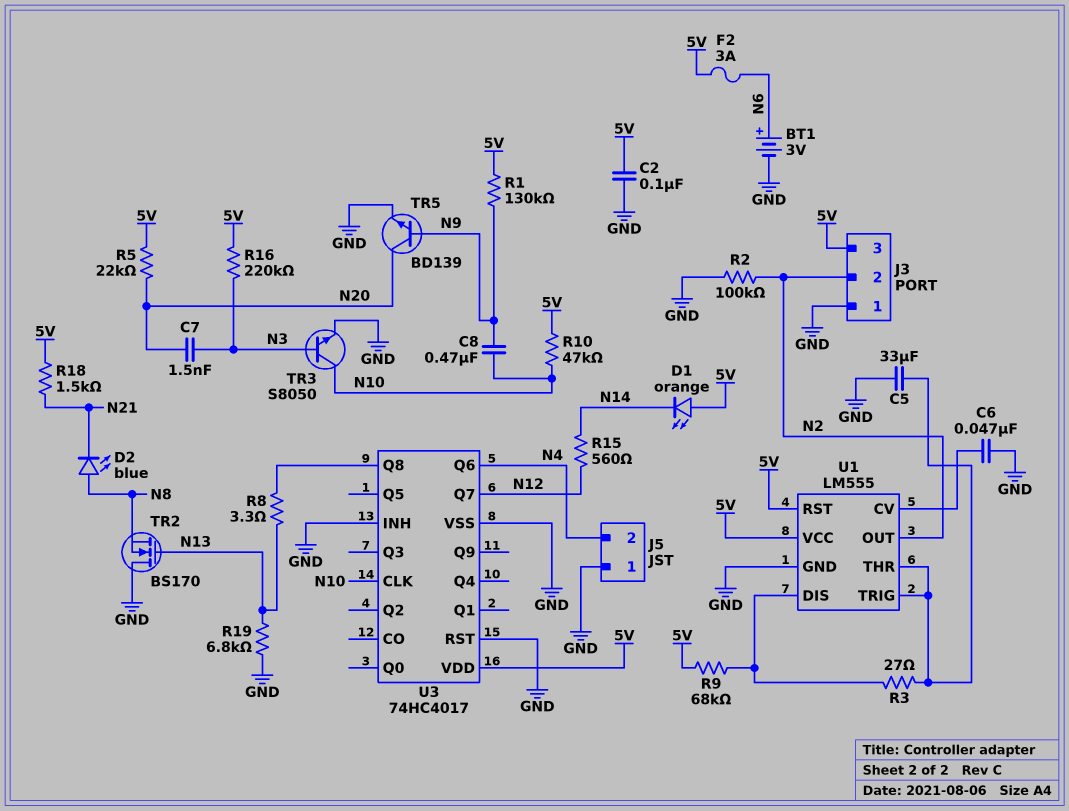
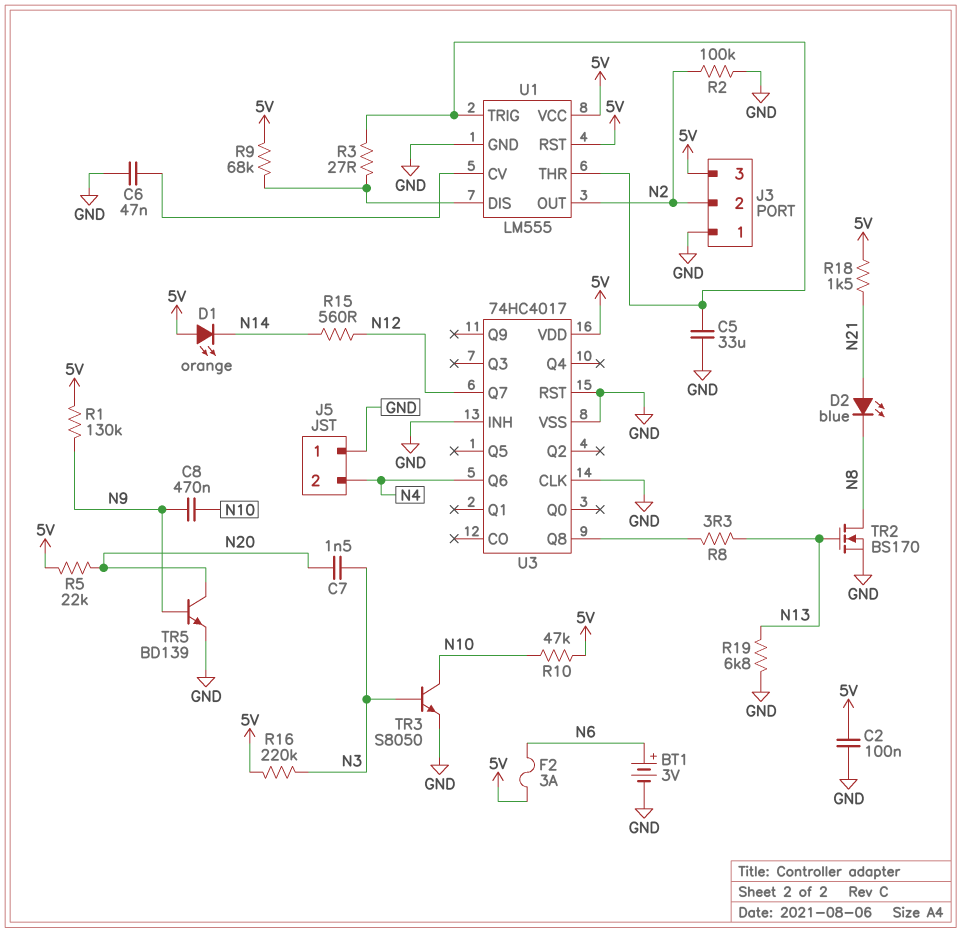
D2: LED blue (A N8, K N21) -> LED blue (A N21, K N8)
TR2: NMOS BS170 (G N13, D GND, S N8) -> NMOS BS170 (G N13, D N8, S GND)
U3 pin CLK: N10 -> GND

